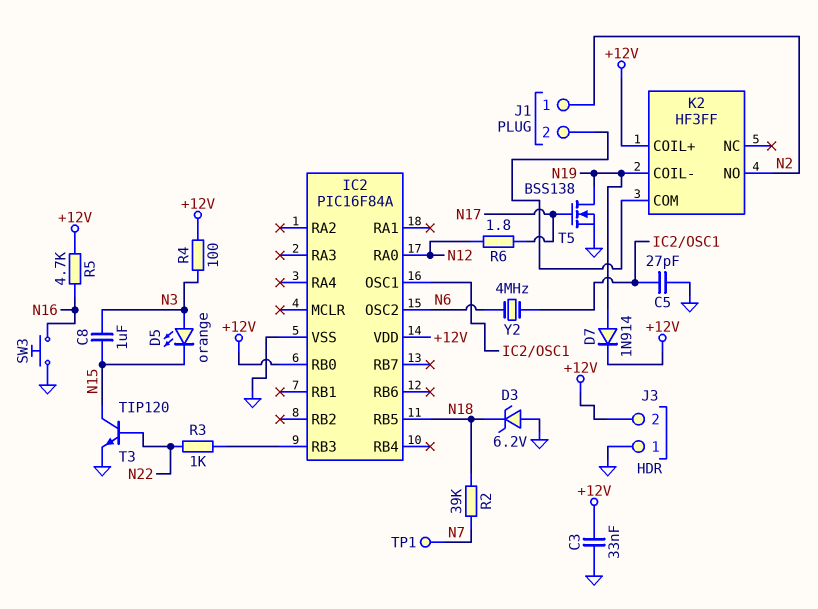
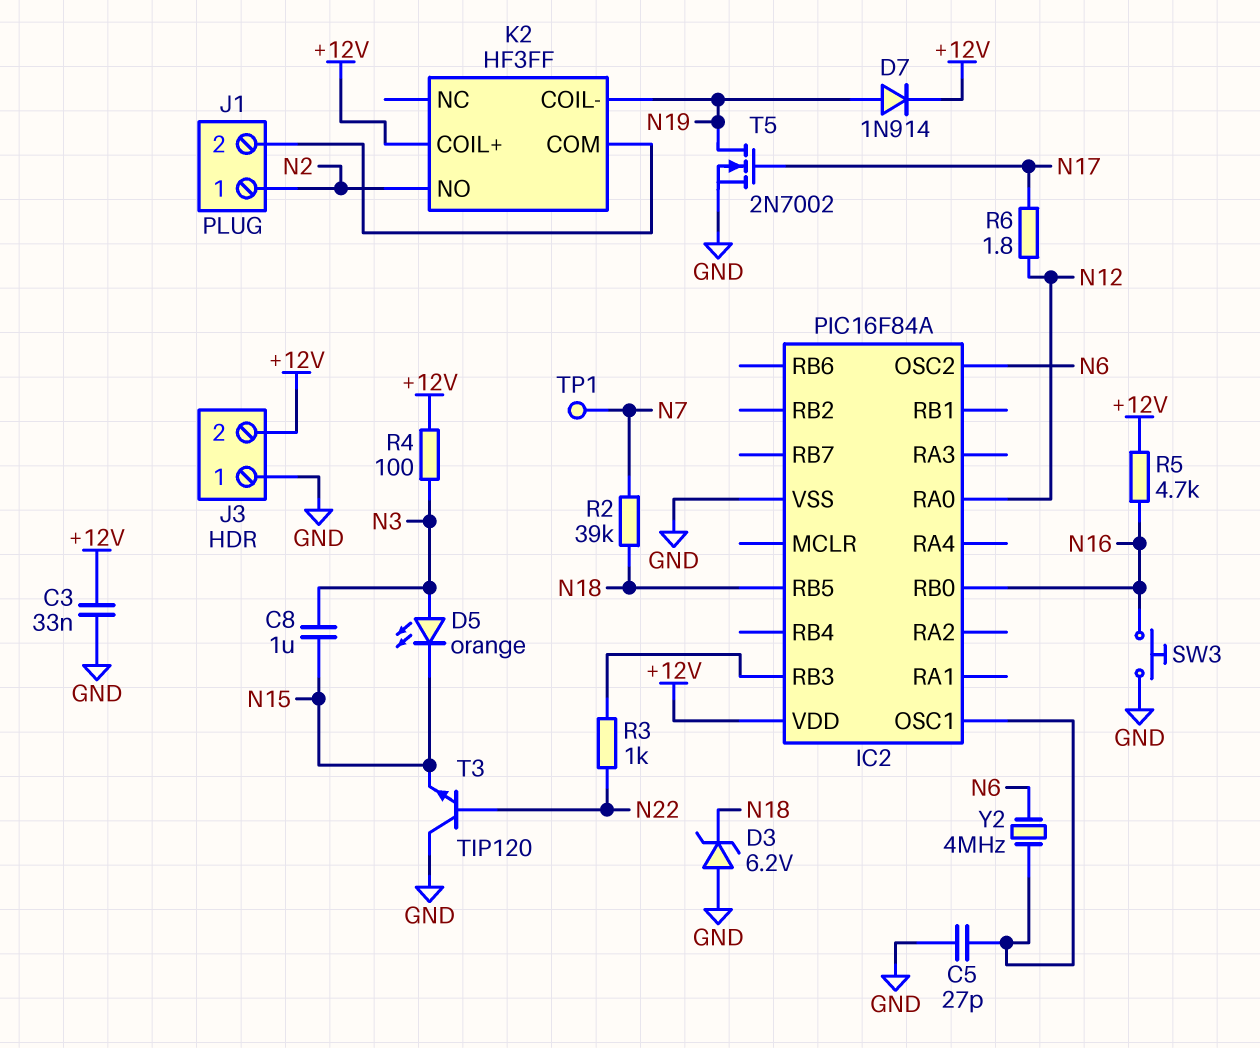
IC2 pin RB0: +12V -> N16
T3: NPN TIP120 (B N22, C N15, E GND) -> NPN TIP120 (B N22, C GND, E N15)
T5: NMOS BSS138 (G N17, D N19, S GND) -> NMOS 2N7002 (G N17, D N19, S GND)

